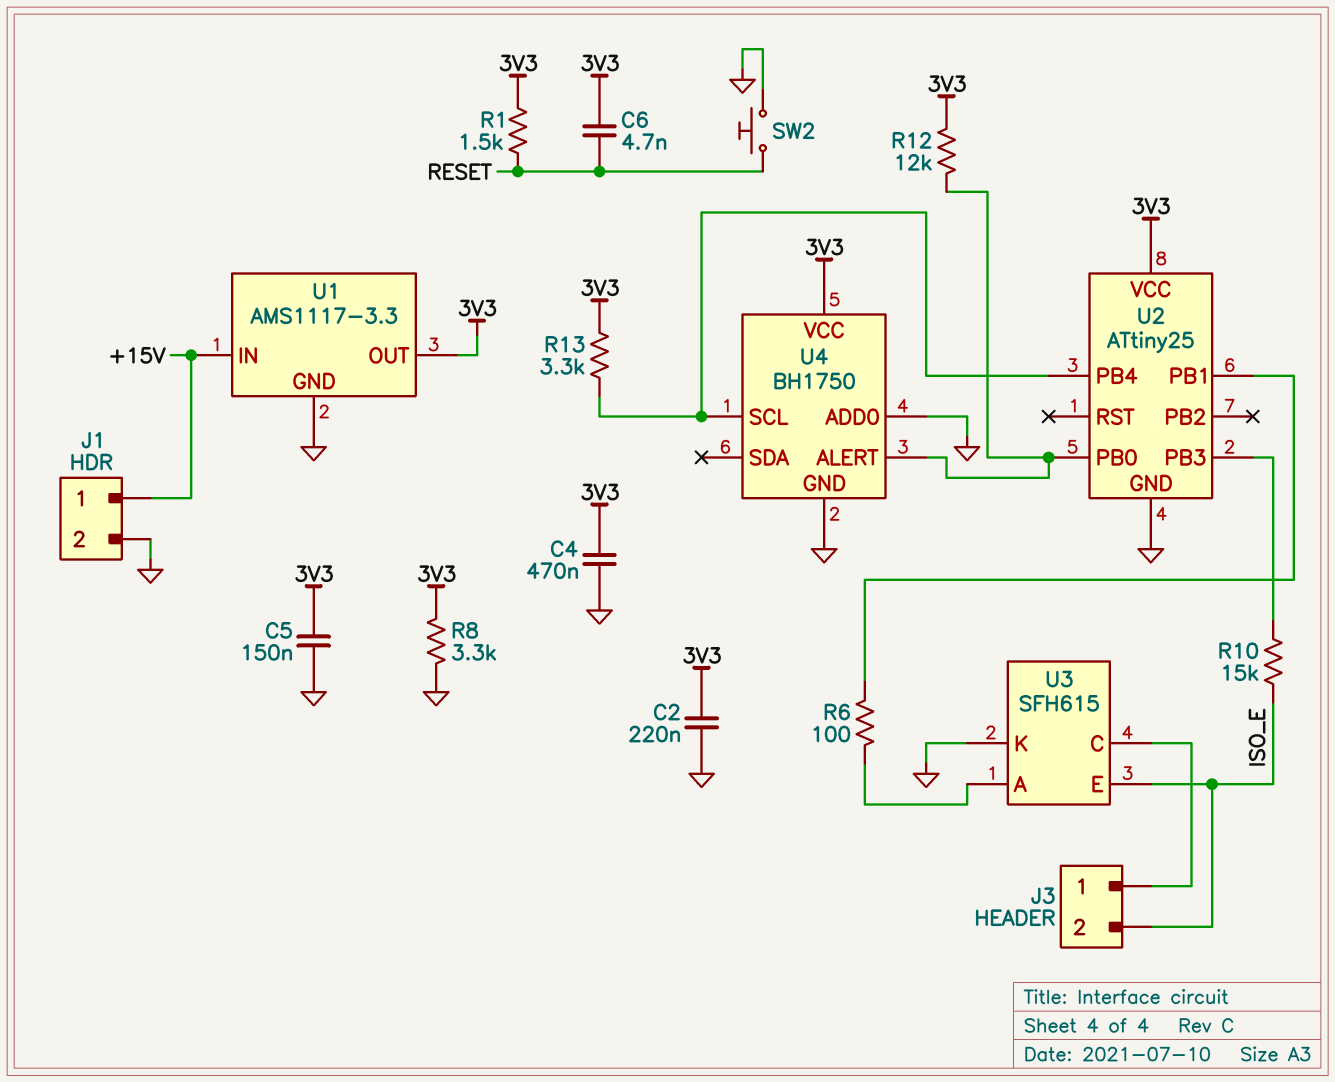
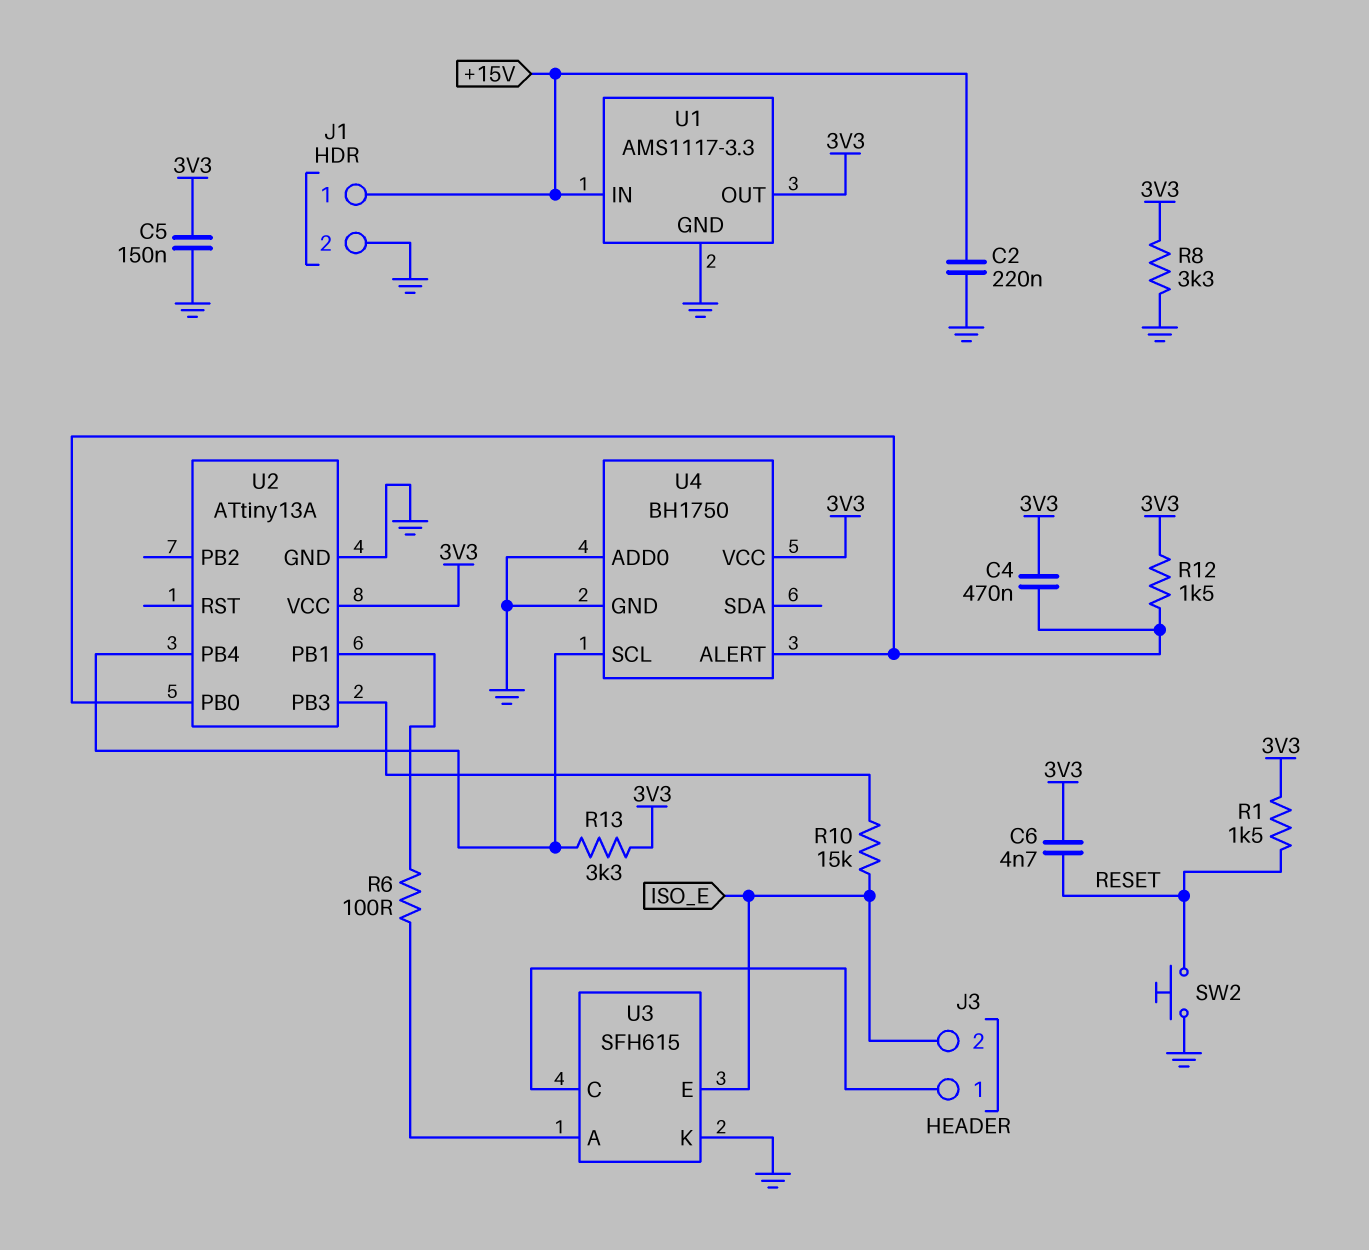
C2: 220nF (3V3, GND) -> 220nF (+15V, GND)
C4: 470nF (3V3, GND) -> 470nF (3V3, U2/PB0)
R12: 12k (3V3, U2/PB0) -> 1.5k (3V3, U2/PB0)
U2: ATtiny25 -> ATtiny13A

